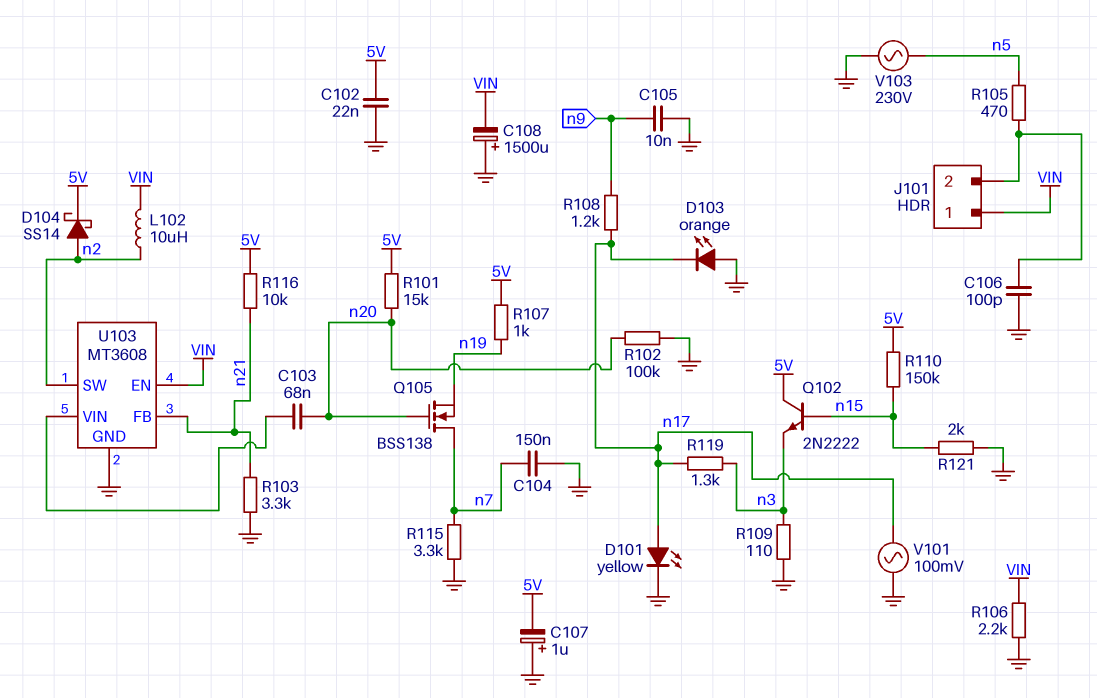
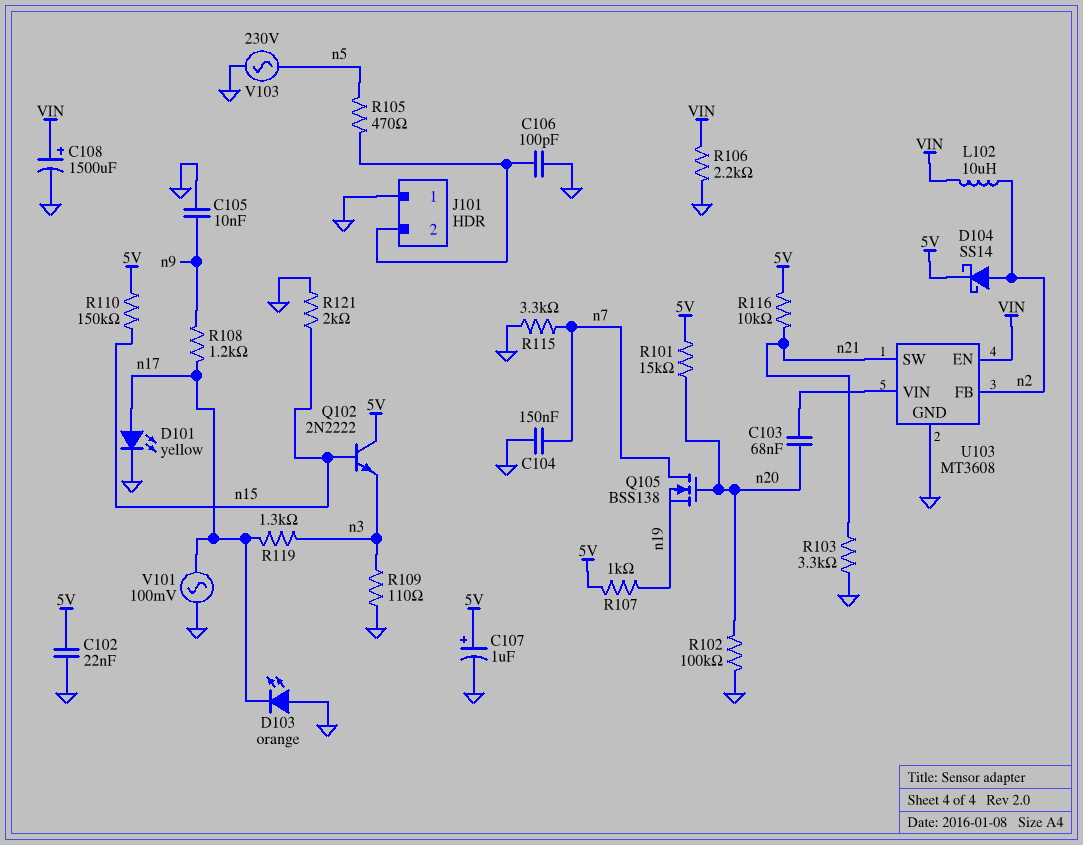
C107: 1uF (plus GND, minus 5V) -> 1uF (plus 5V, minus GND)
C108: 1500uF (plus GND, minus VIN) -> 1500uF (plus VIN, minus GND)
J101 pin 1: VIN -> GND
U103 pin FB: n21 -> n2
U103 pin SW: n2 -> n21

